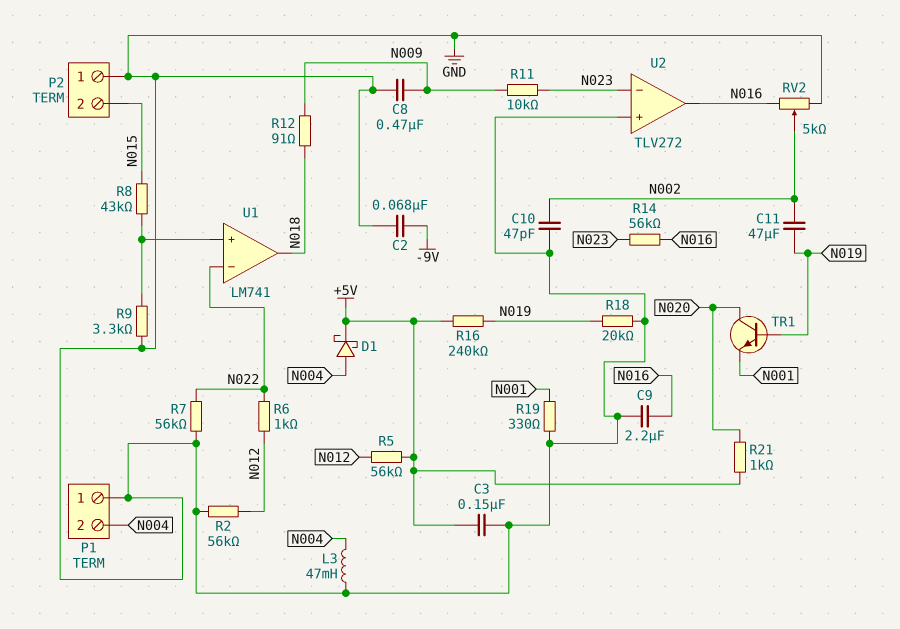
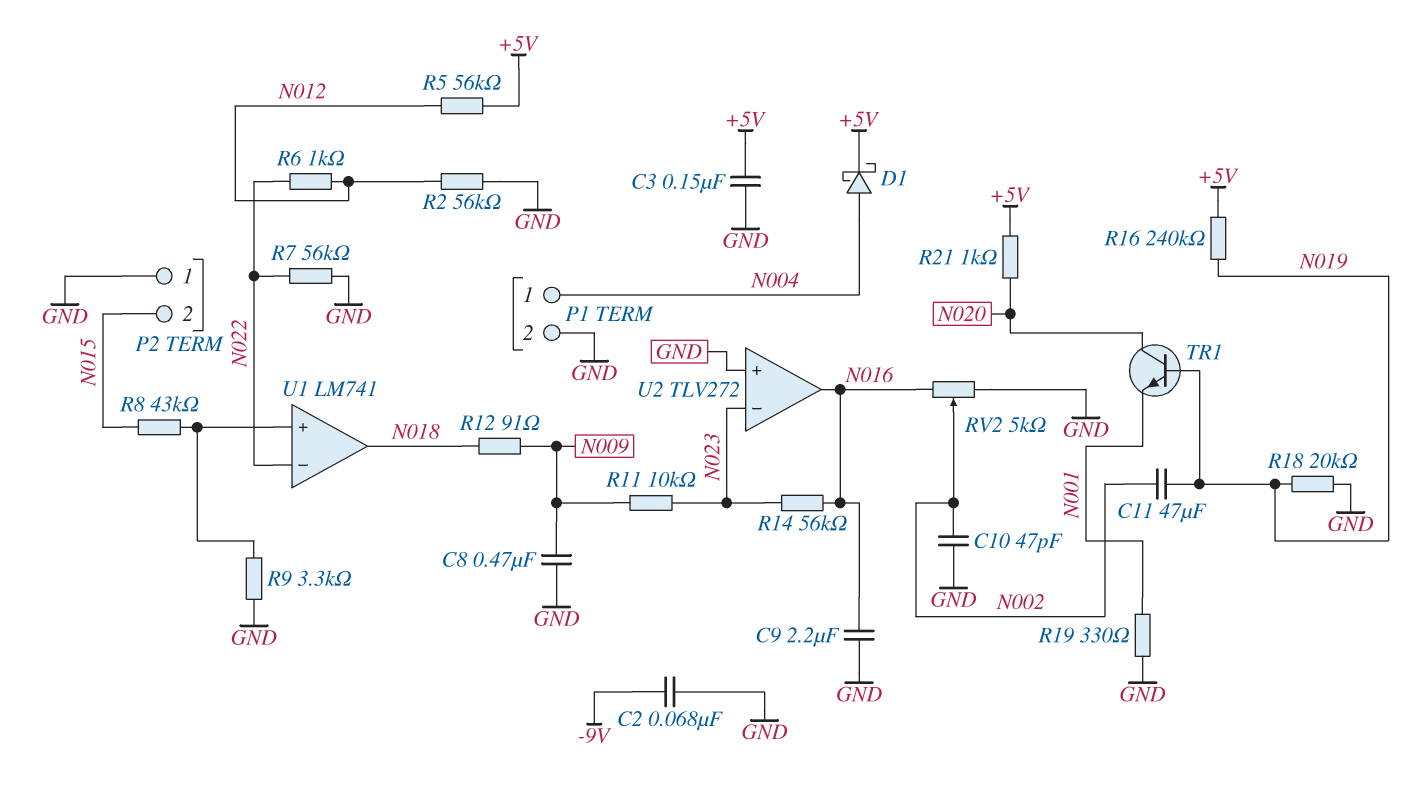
L3: 47mH (GND, N004) -> none
P1 pin 1: GND -> N004
P1 pin 2: N004 -> GND

